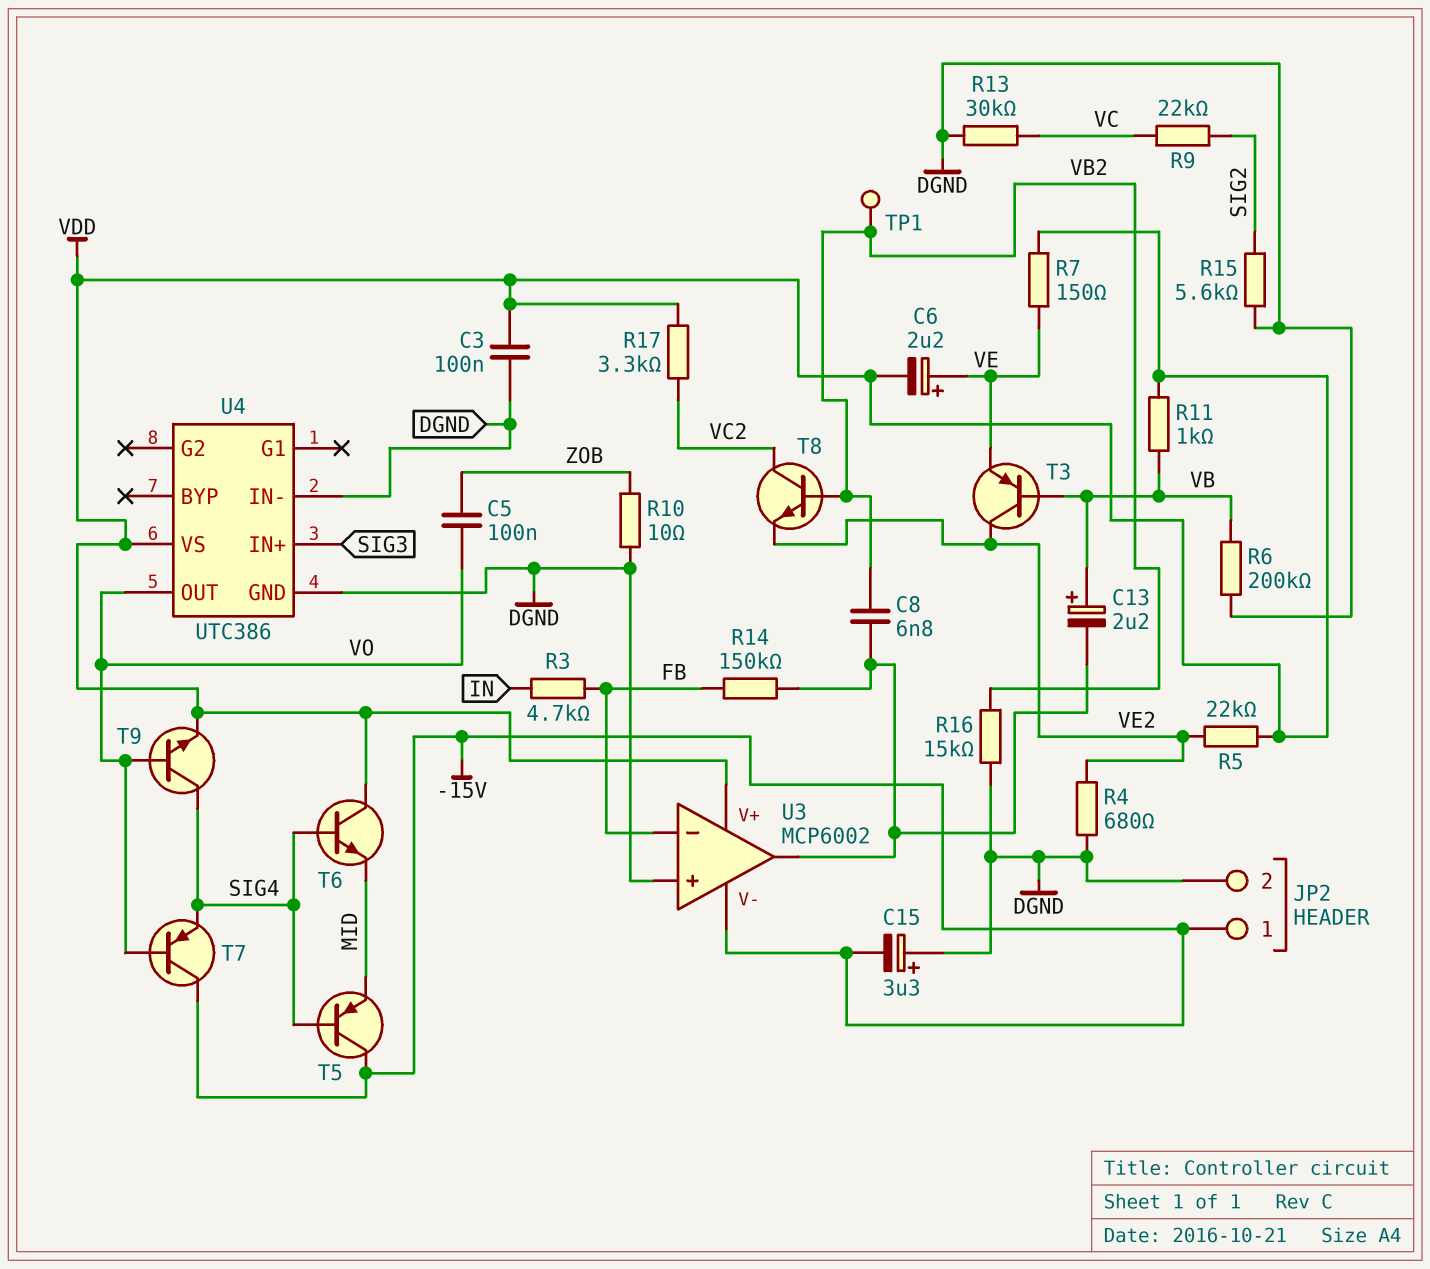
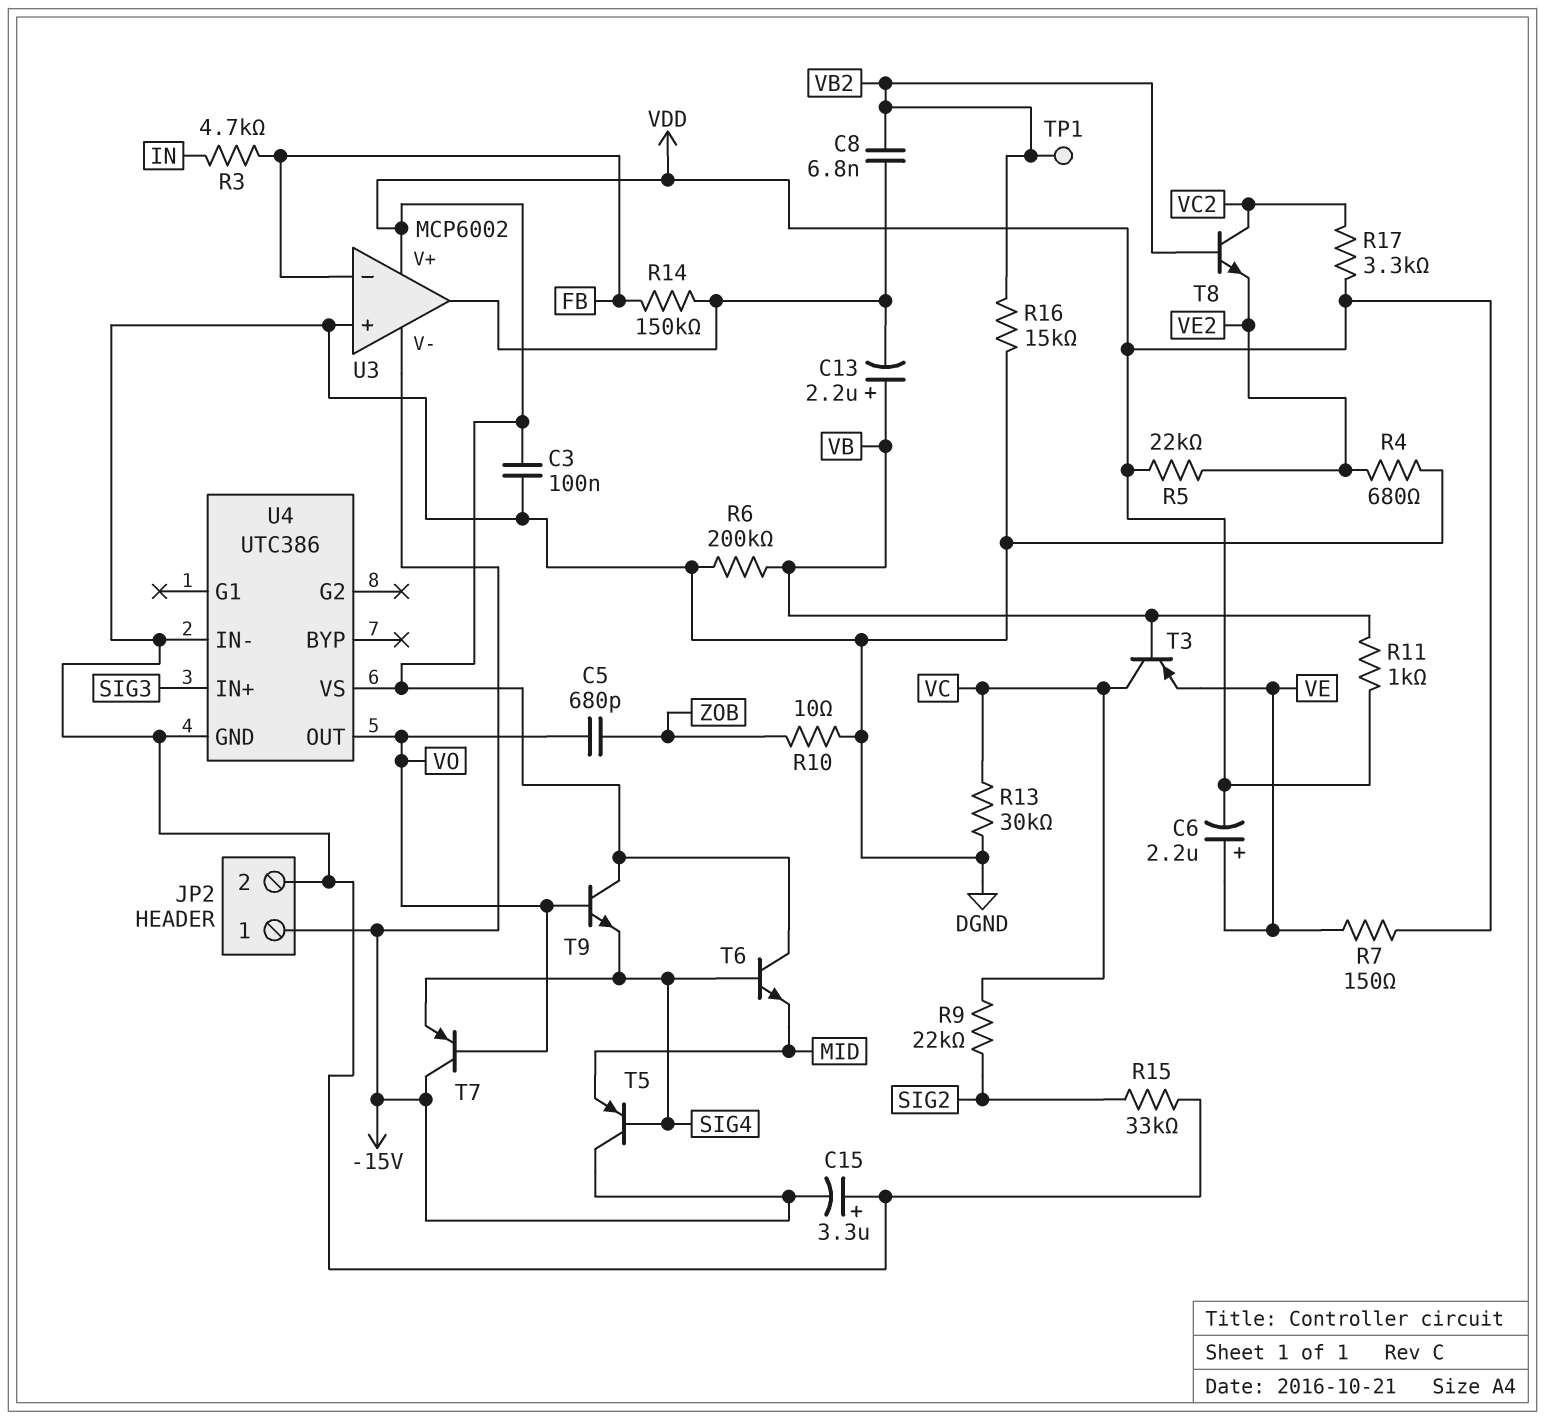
C5: 100nF (VO, ZOB) -> 680pF (VO, ZOB)
R15: 5.6k (DGND, SIG2) -> 33k (DGND, SIG2)
T3: PNP (B VB, C VE2, E VE) -> PNP (B VB, C VC, E VE)
T9: NPN (B VO, C SIG4, E VDD) -> NPN (B VO, C VDD, E SIG4)

